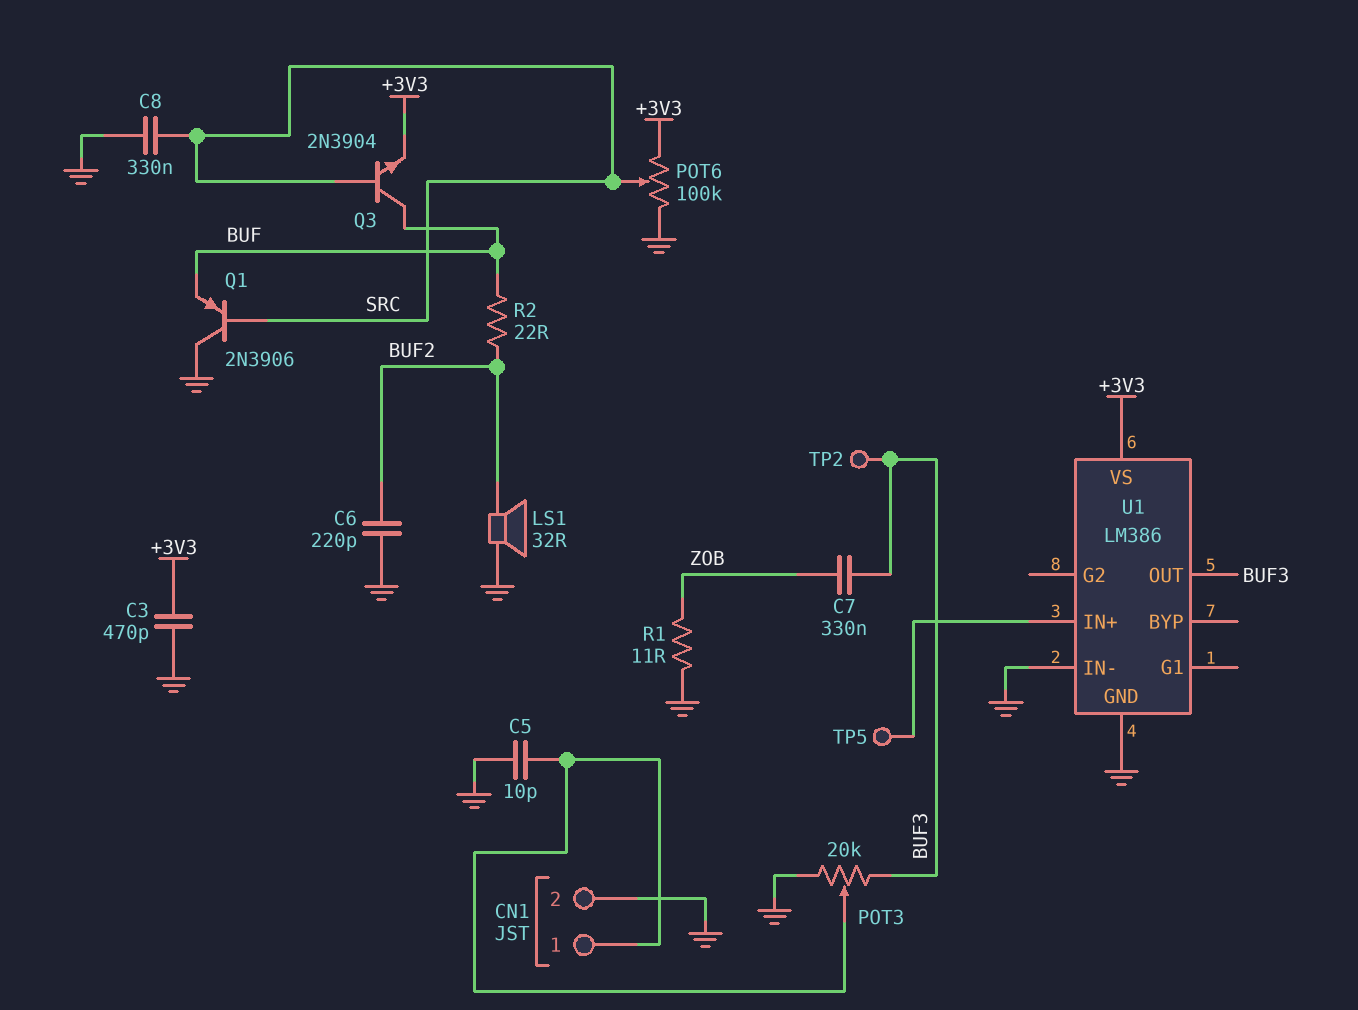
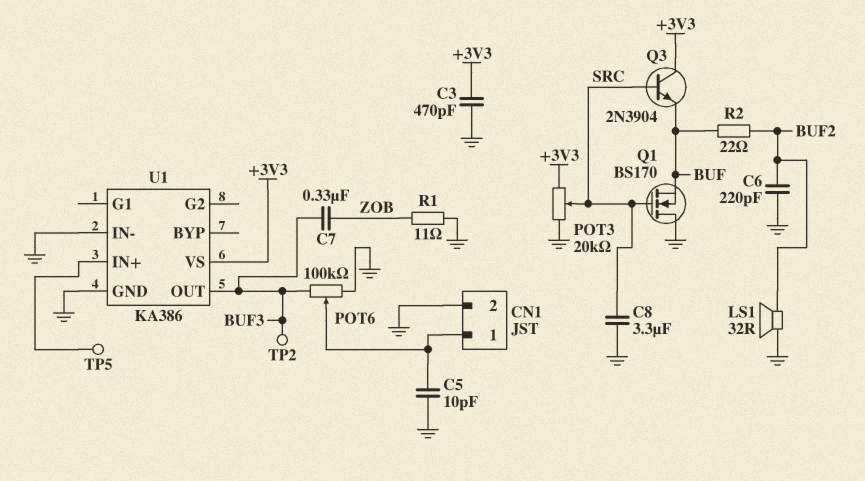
C8: 330nF (GND, SRC) -> 3.3uF (GND, SRC)
POT3: 20k (BUF3, GND, wiper CN1/1) -> 20k (+3V3, GND, wiper SRC)
POT6: 100k (+3V3, GND, wiper SRC) -> 100k (BUF3, GND, wiper CN1/1)
Q1: PNP 2N3906 (B SRC, C GND, E BUF) -> NMOS BS170 (G SRC, D GND, S BUF)
Q3: NPN 2N3904 (B SRC, C BUF, E +3V3) -> NPN 2N3904 (B SRC, C +3V3, E BUF)
U1: LM386 -> KA386

